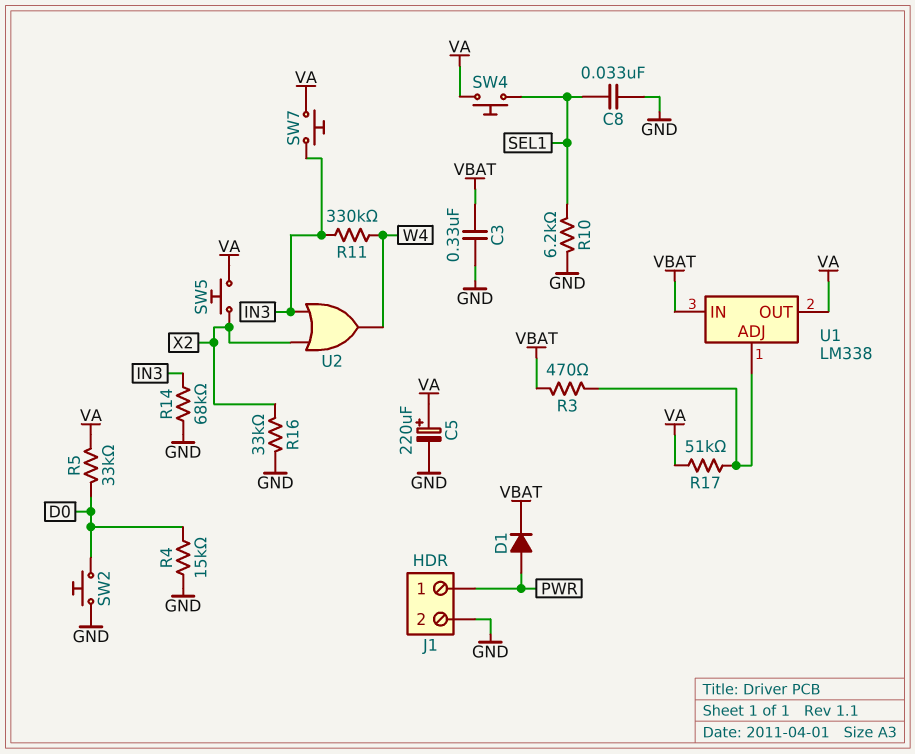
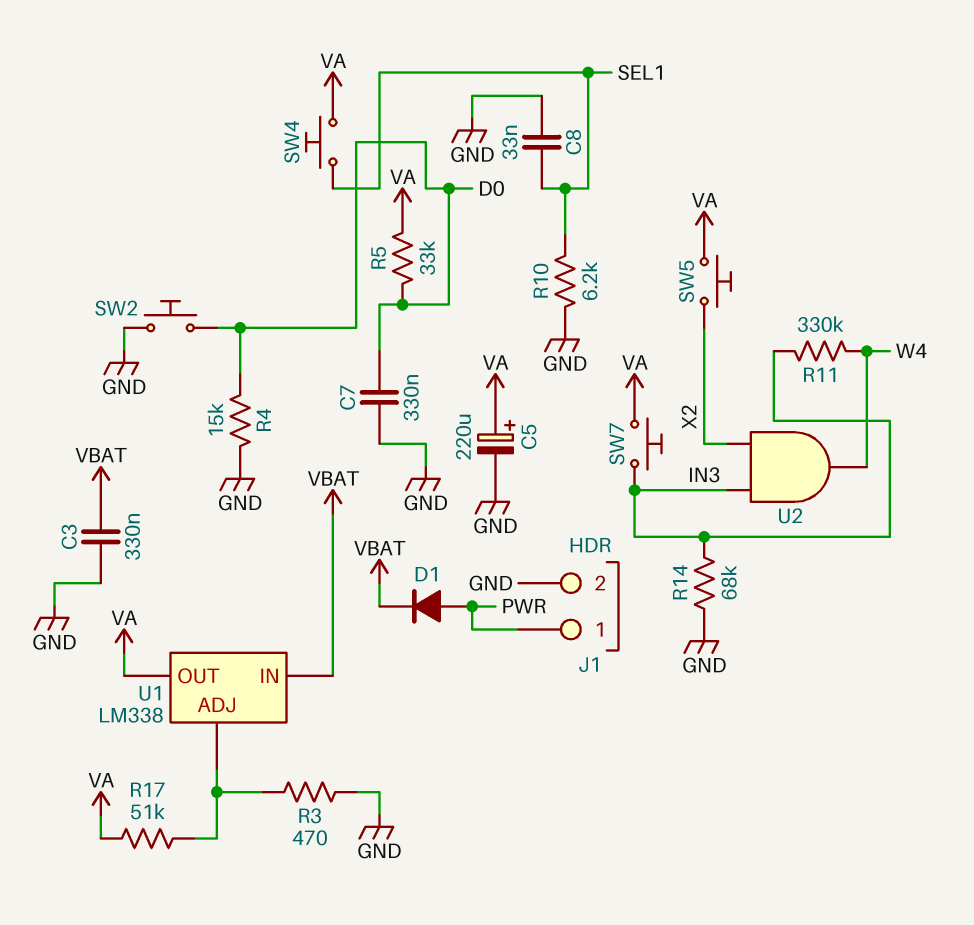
C7: none -> 330nF (D0, GND)
R3: 470 (U1/ADJ, VBAT) -> 470 (GND, U1/ADJ)
R16: 33k (GND, X2) -> none
U2: OR (in IN3, in X2, out W4) -> AND (in IN3, in X2, out W4)

